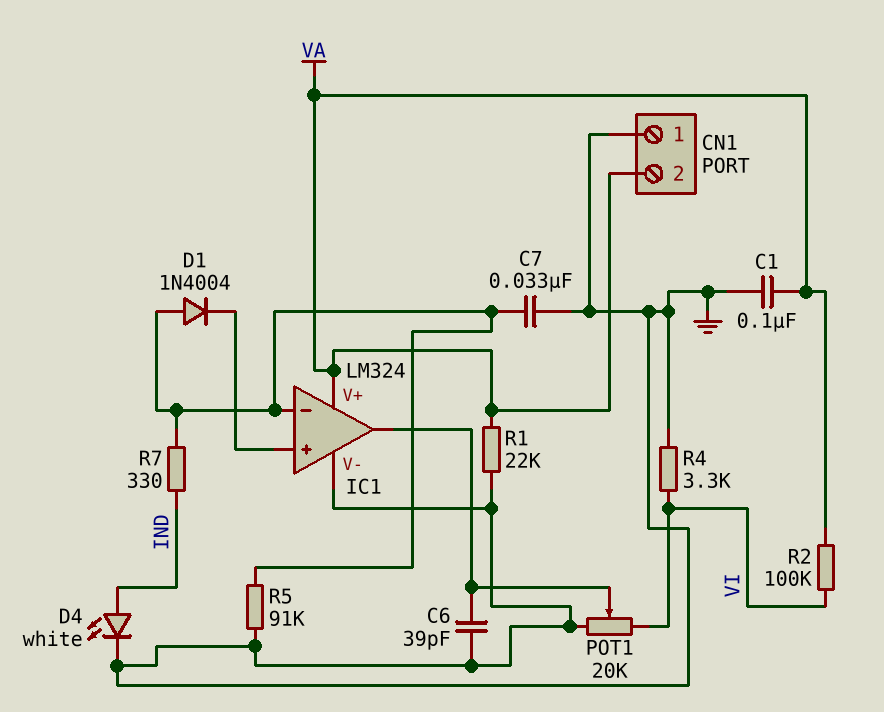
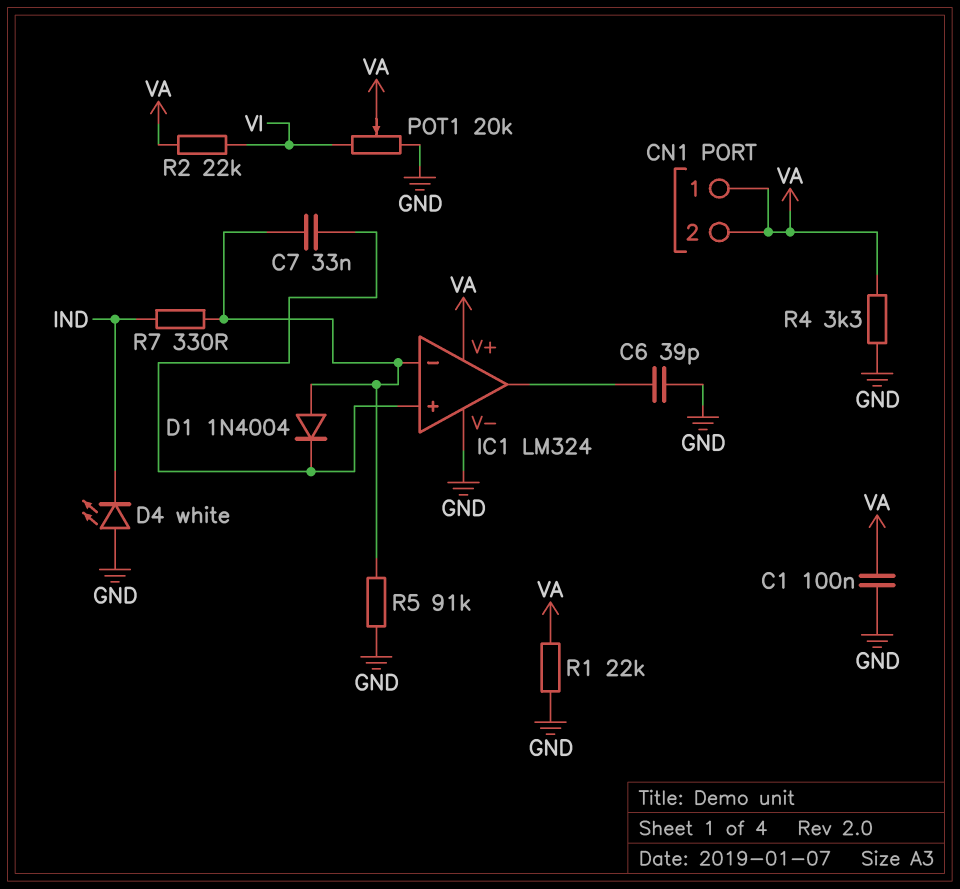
C7: 33nF (GND, IC1/in-) -> 33nF (IC1/in+, IC1/in-)
CN1 pin 1: GND -> VA
D4: LED white (A IND, K GND) -> LED white (A GND, K IND)
POT1: 20k (GND, VI, wiper IC1/out) -> 20k (GND, VI, wiper VA)
R2: 100k (VA, VI) -> 22k (VA, VI)
R4: 3.3k (GND, VI) -> 3.3k (GND, VA)

